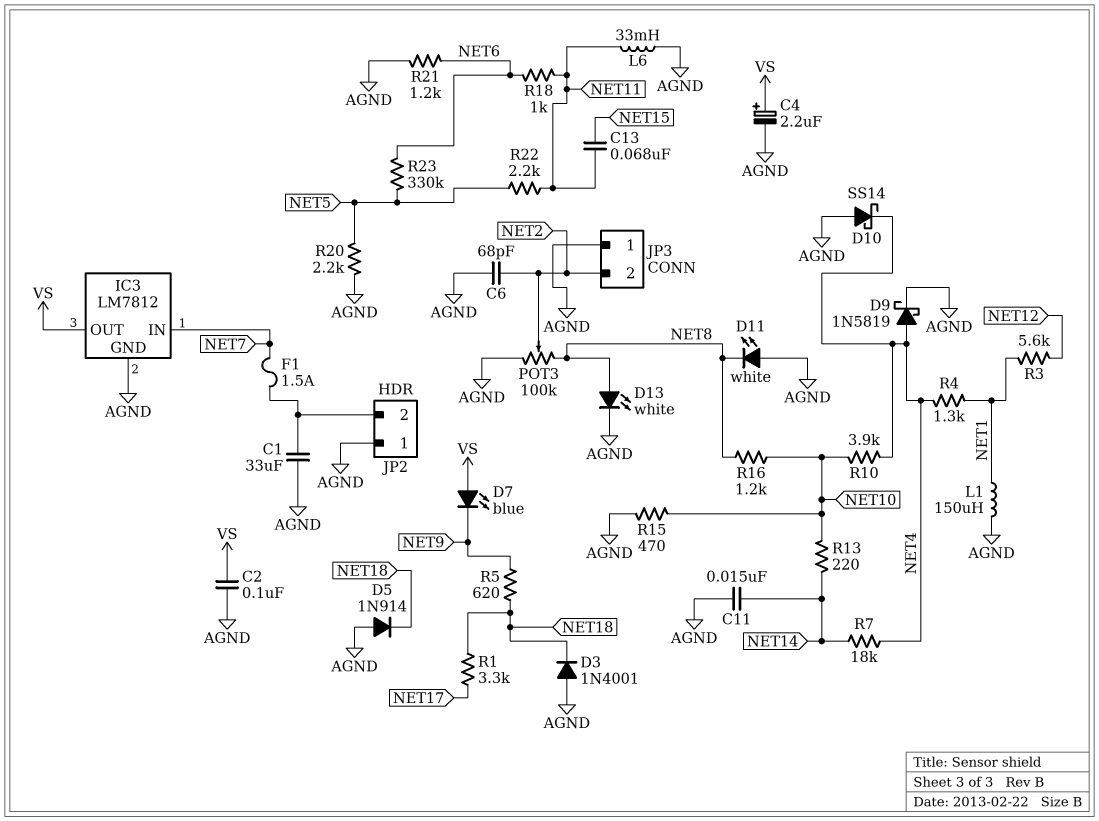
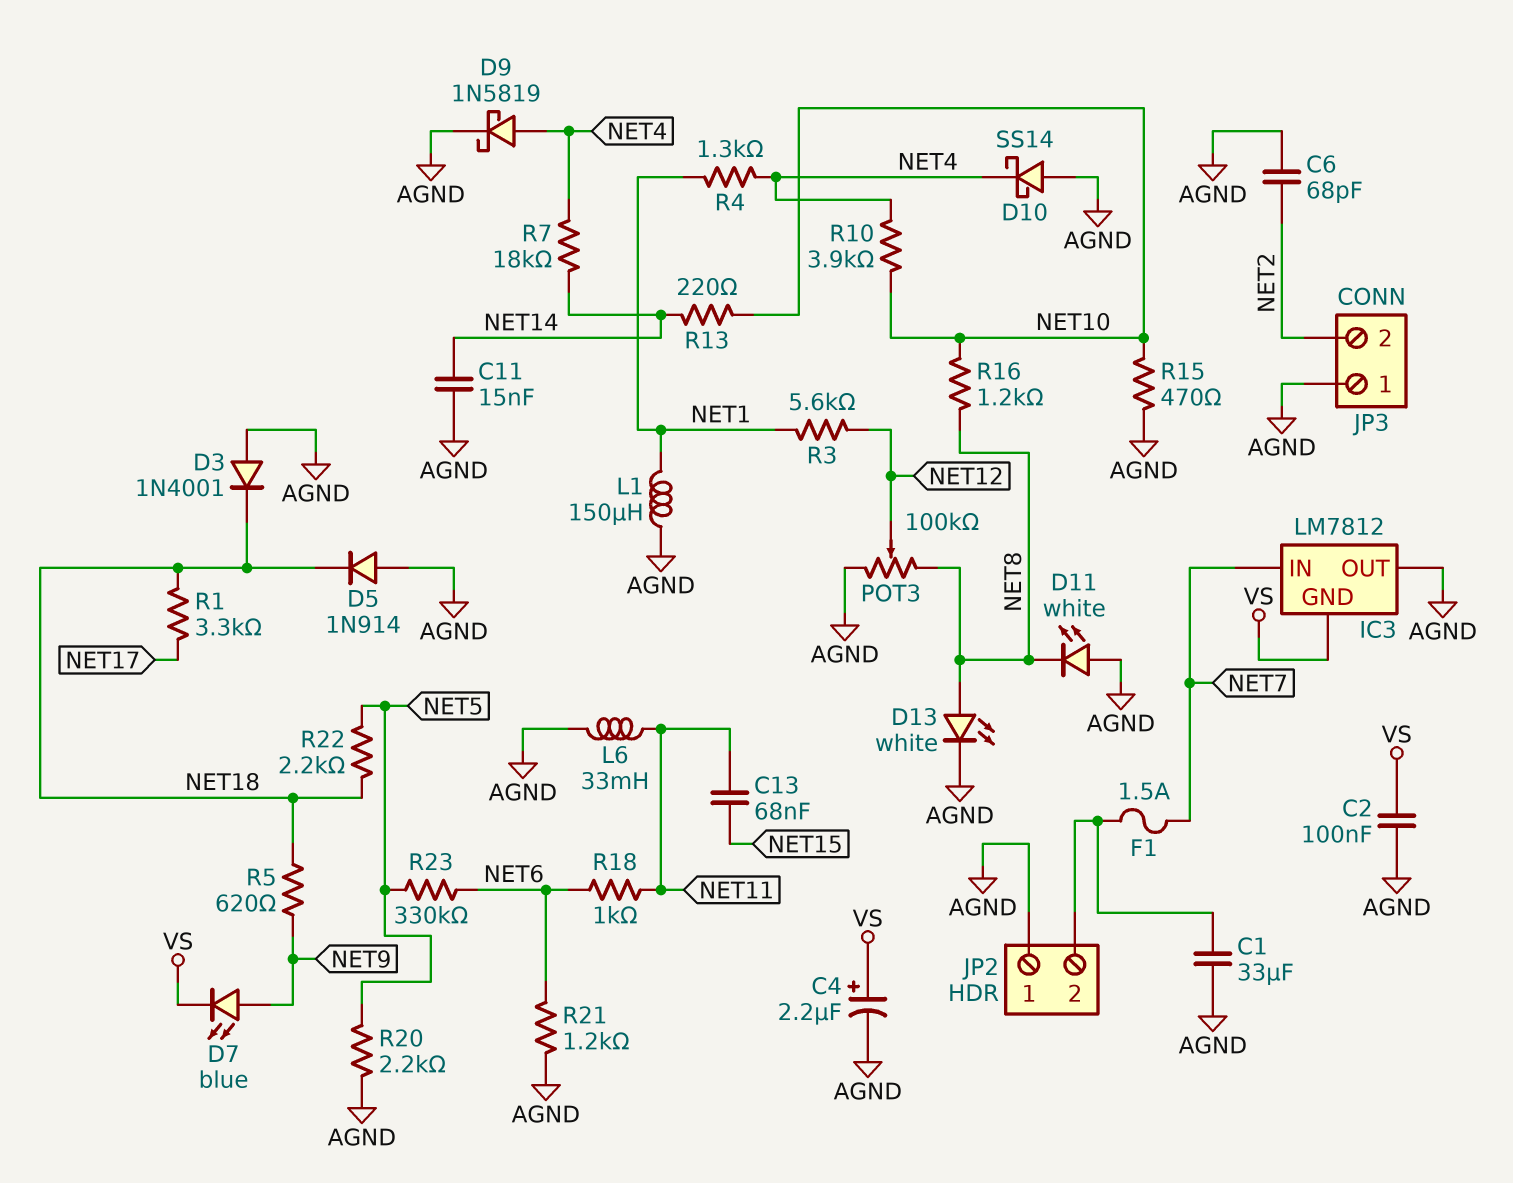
D7: LED blue (A VS, K NET9) -> LED blue (A NET9, K VS)
IC3 pin GND: AGND -> VS
IC3 pin OUT: VS -> AGND
POT3: 100k (AGND, NET8, wiper NET2) -> 100k (AGND, NET8, wiper NET12)
R22: 2.2k (NET5, NET11) -> 2.2k (NET5, NET18)

